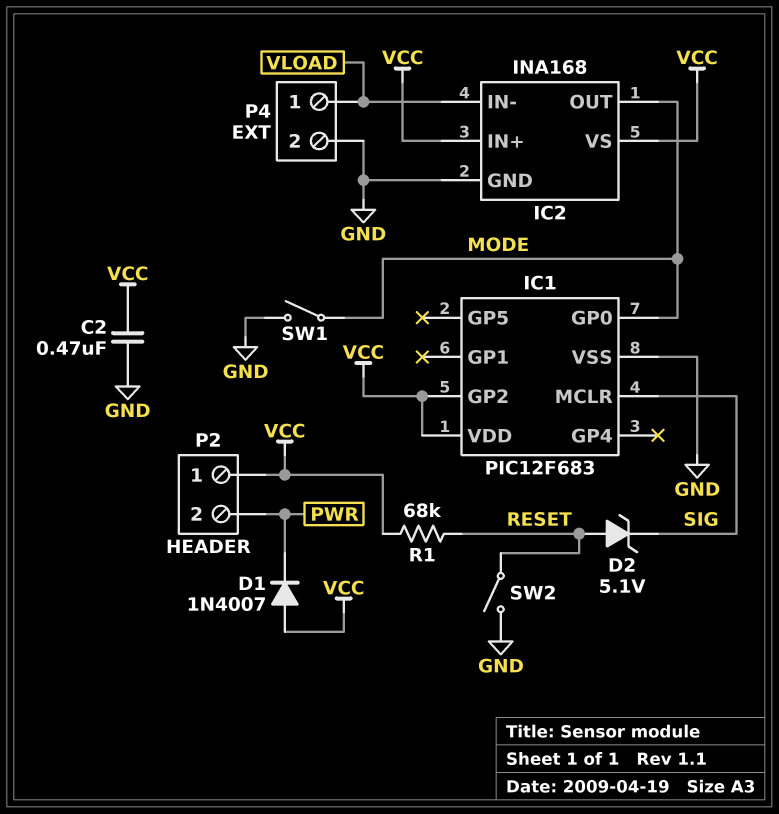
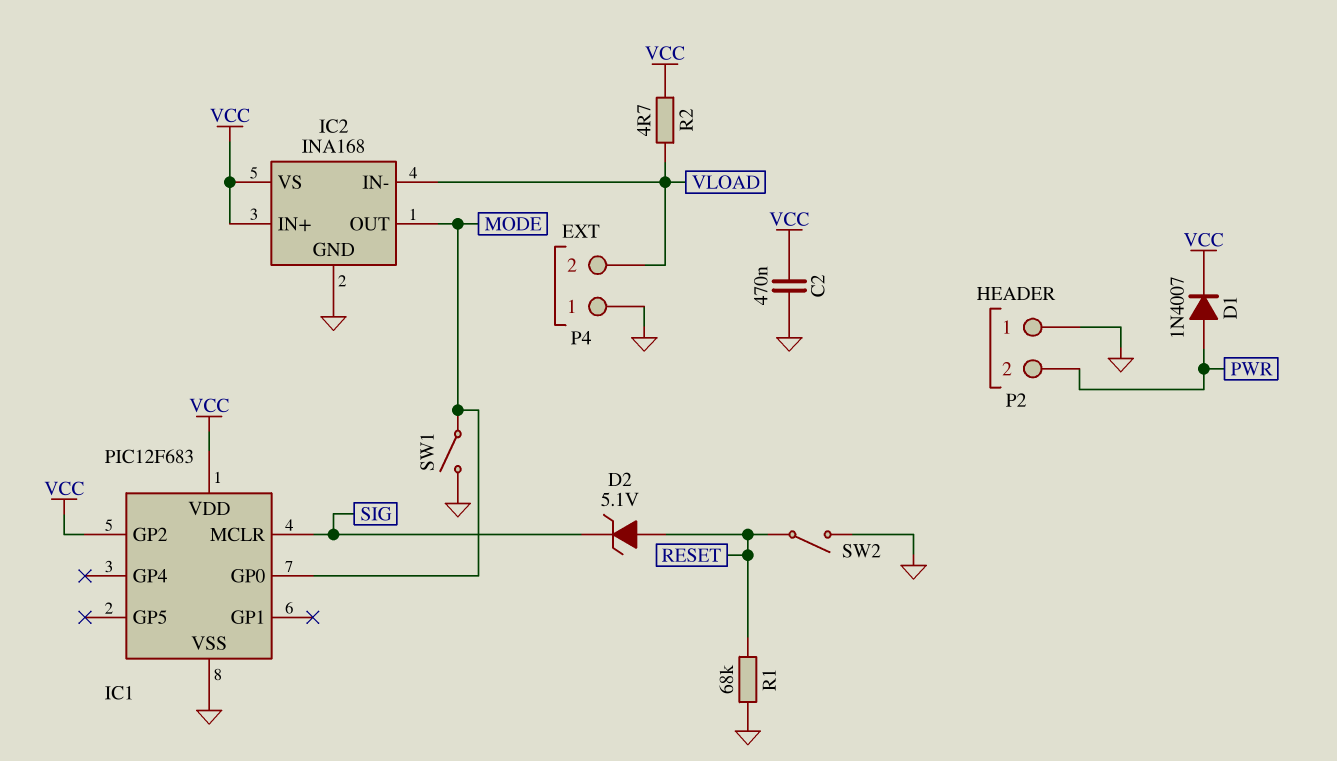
D1: diode 1N4007 (A VCC, K PWR) -> diode 1N4007 (A PWR, K VCC)
P2 pin 1: VCC -> GND
P4 pin 1: VLOAD -> GND
P4 pin 2: GND -> VLOAD
R1: 68k (RESET, VCC) -> 68k (GND, RESET)
R2: none -> 4.7 (VCC, VLOAD)

